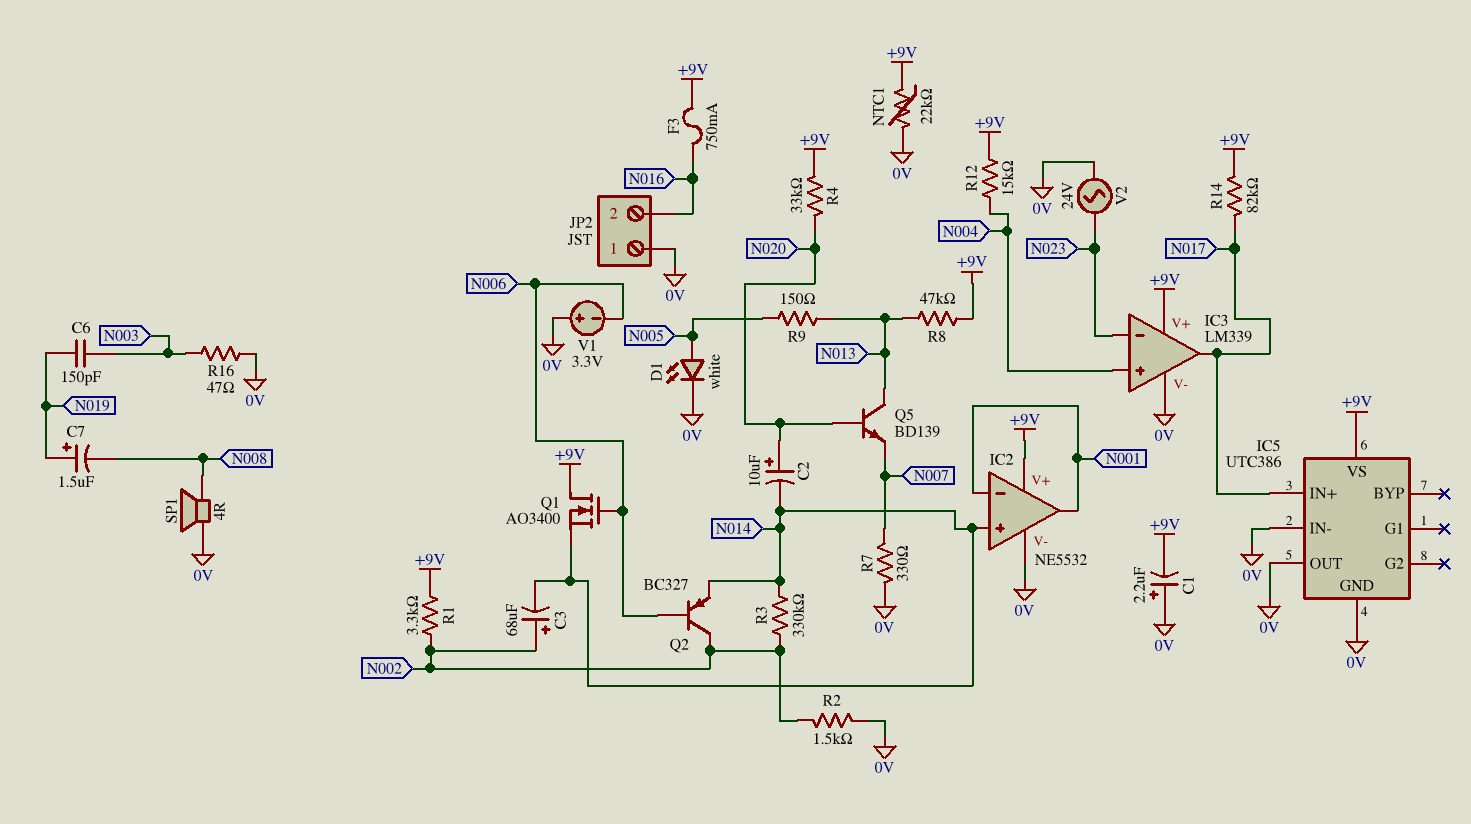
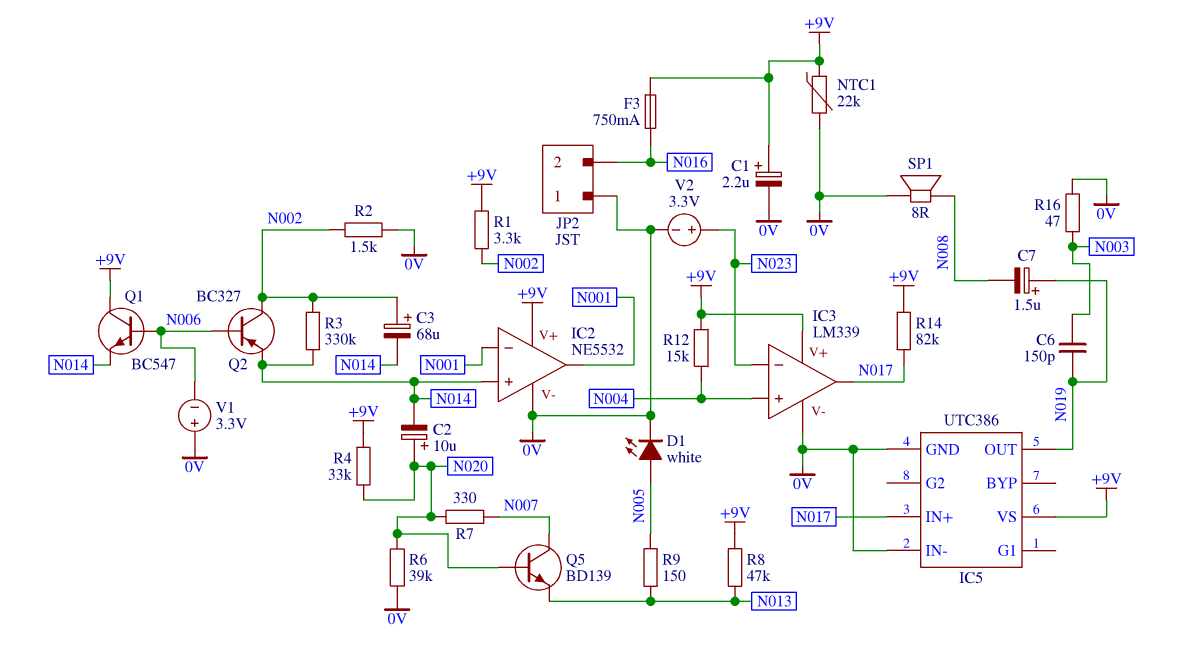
C1: 2.2uF (plus 0V, minus +9V) -> 2.2uF (plus +9V, minus 0V)
IC5 pin OUT: 0V -> N019
Q1: NMOS AO3400 (G N006, D +9V, S N014) -> NPN BC547 (B N006, C +9V, E N014)
Q5: NPN BD139 (B N020, C N013, E N007) -> NPN BD139 (B N020, C N007, E N013)
R6: none -> 39k (0V, N020)
R7: 330 (0V, N007) -> 330 (N007, N020)
SP1: speaker 4R (0V, N008) -> speaker 8R (0V, N008)
V2: AC 24V (0V, N023) -> 3.3V (plus N023, minus 0V)

